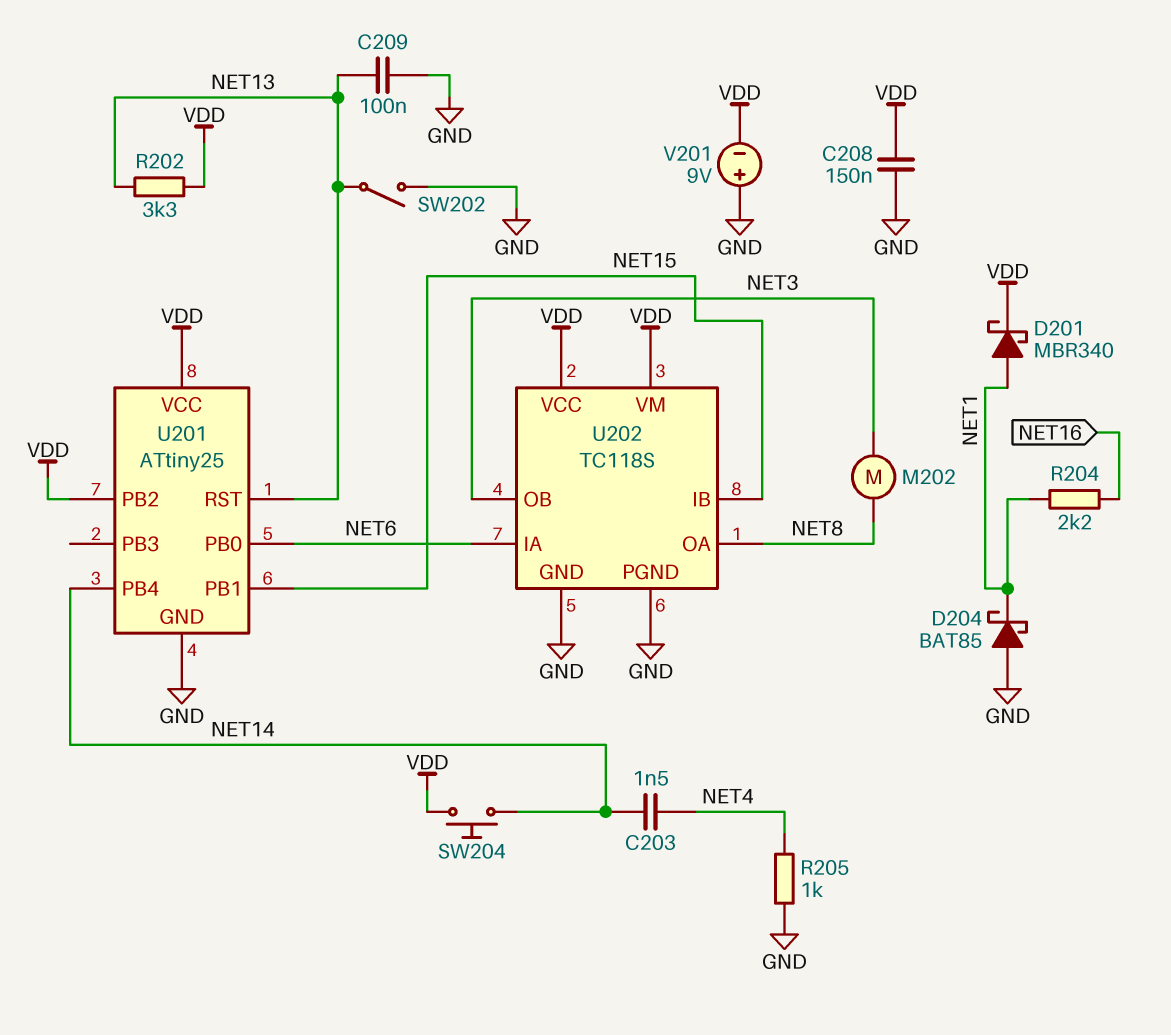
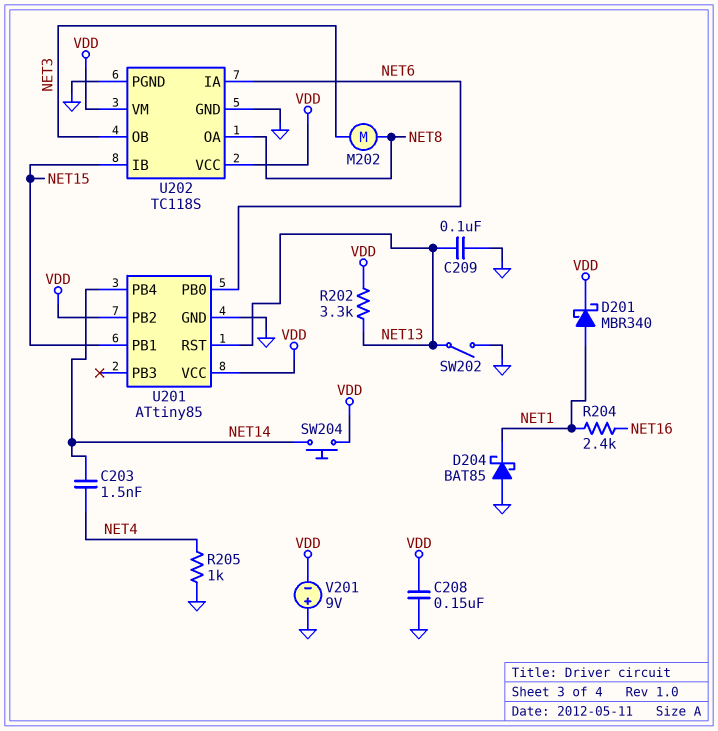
R204: 2.2k (NET1, NET16) -> 2.4k (NET1, NET16)
U201: ATtiny25 -> ATtiny85

